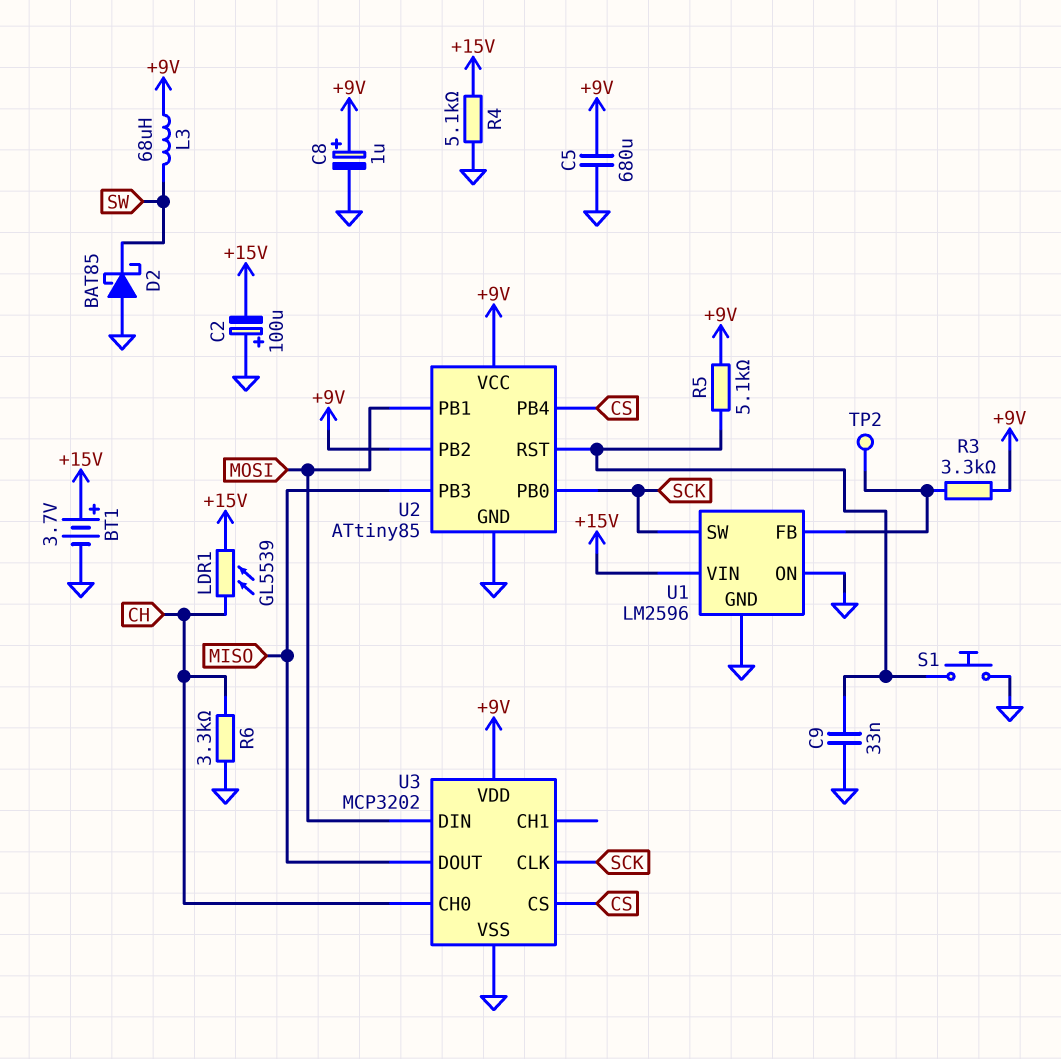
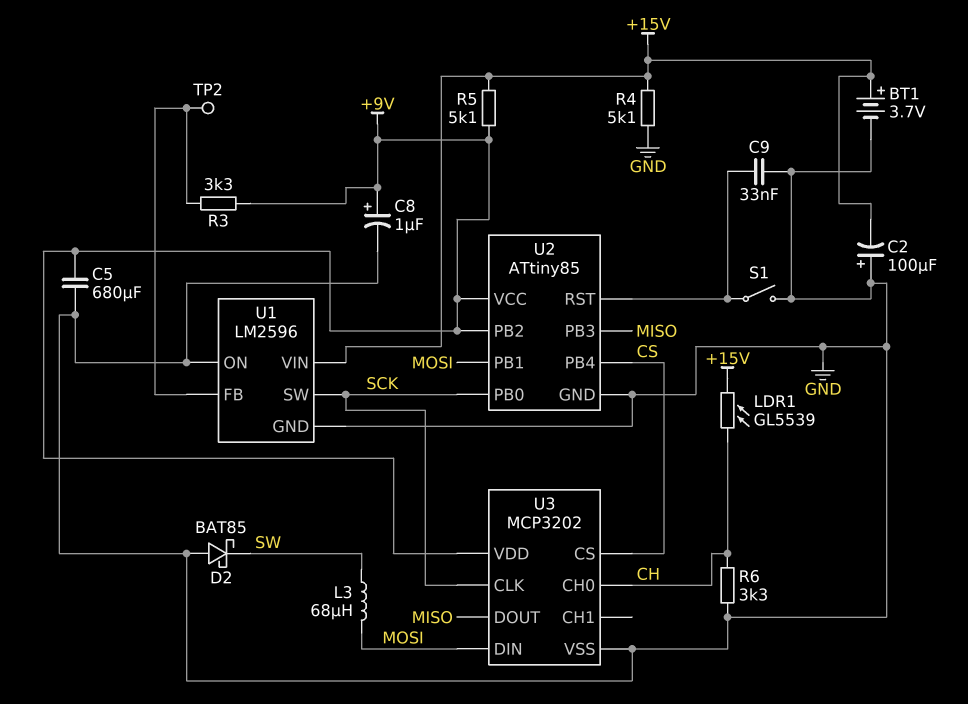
L3: 68uH (+9V, SW) -> 68uH (MOSI, SW)
R5: 5.1k (+9V, U2/RST) -> 5.1k (+9V, +15V)
S1: button (GND, U2/RST) -> switch (GND, U2/RST)

